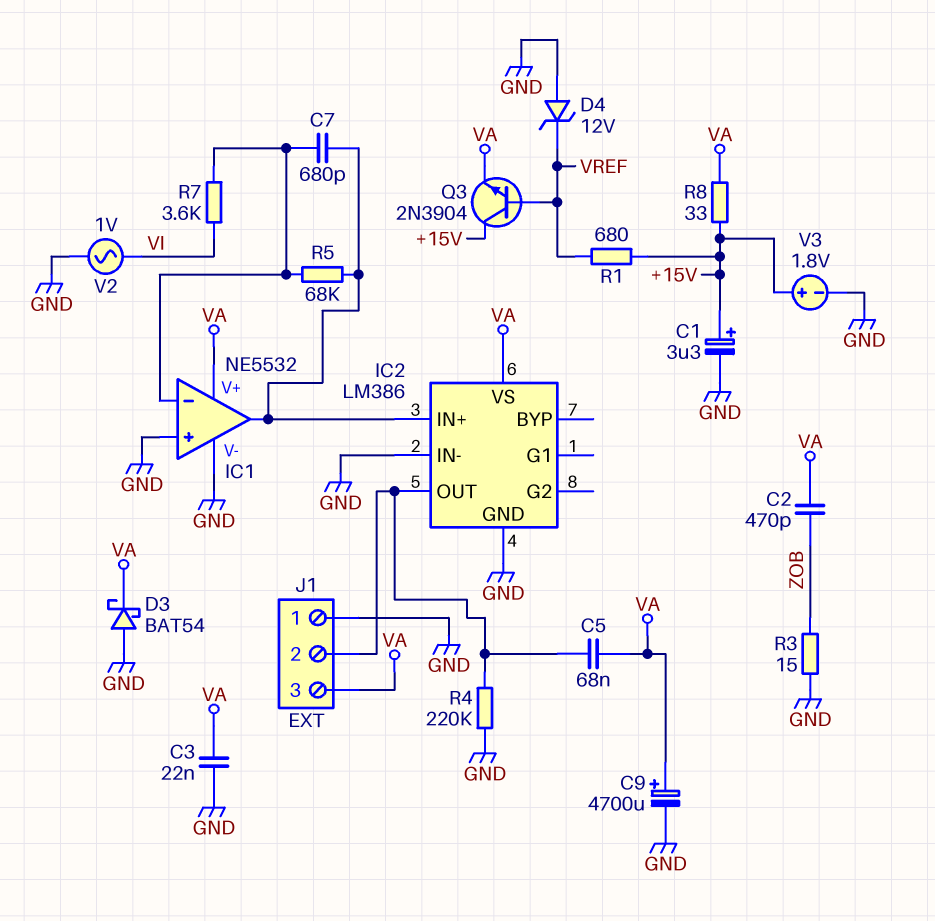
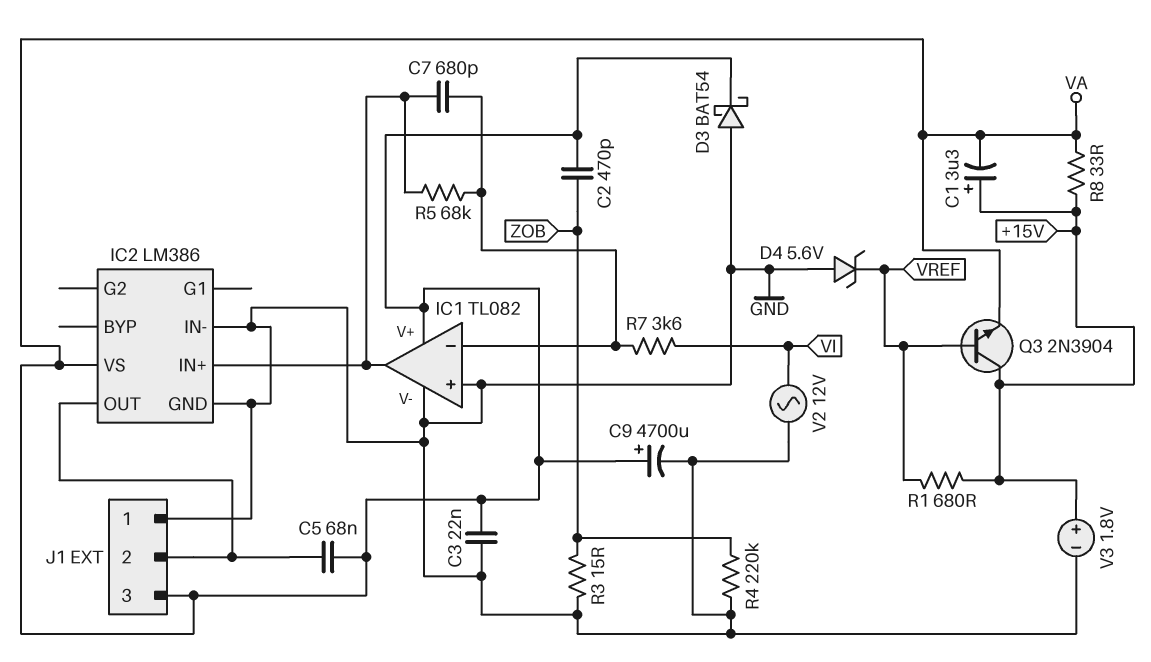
C1: 3.3uF (plus +15V, minus GND) -> 3.3uF (plus +15V, minus VA)
D4: zener 12V (A GND, K VREF) -> zener 5.6V (A GND, K VREF)
IC1: NE5532 -> TL082
R4: 220k (GND, IC2/OUT) -> 220k (GND, ZOB)
V2: AC 1V (GND, VI) -> AC 12V (GND, VI)

